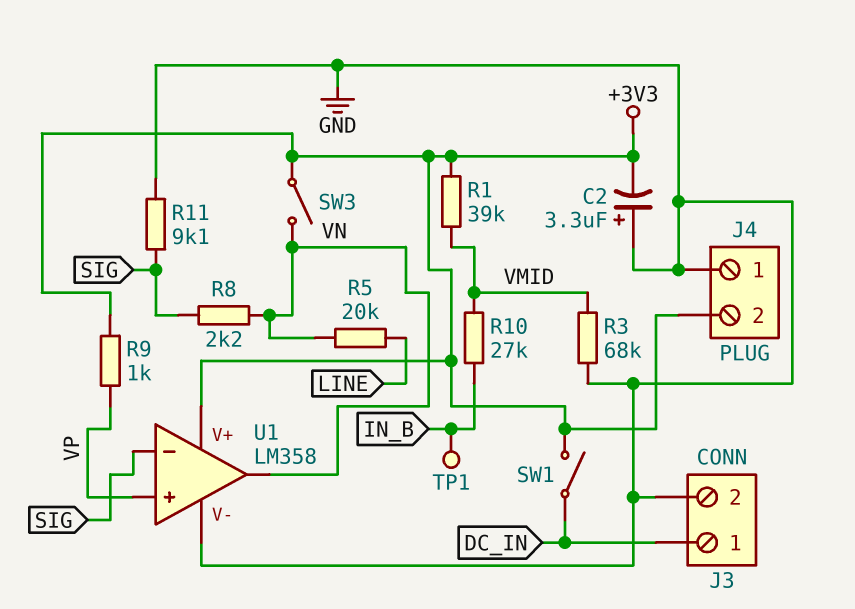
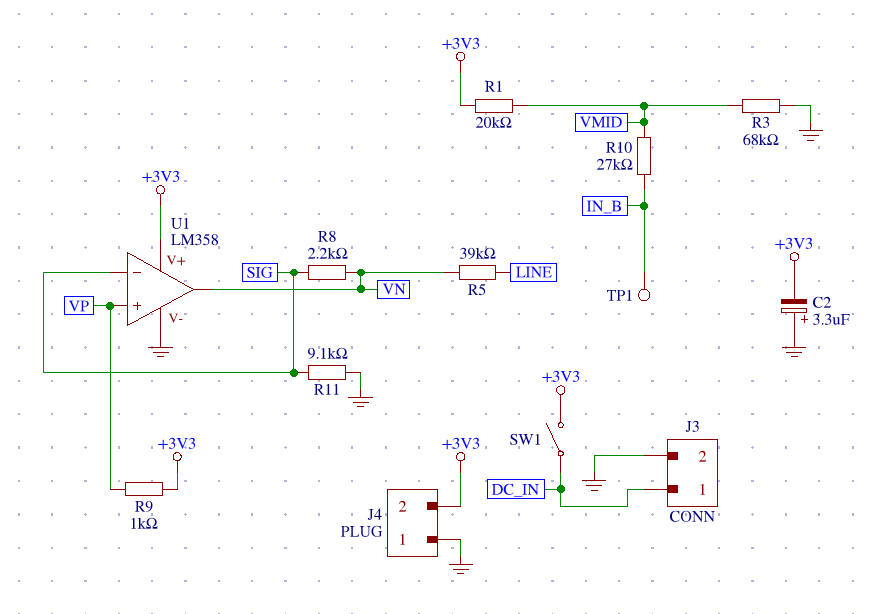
R1: 39k (+3V3, VMID) -> 20k (+3V3, VMID)
R5: 20k (LINE, VN) -> 39k (LINE, VN)
SW3: switch (+3V3, VN) -> none

